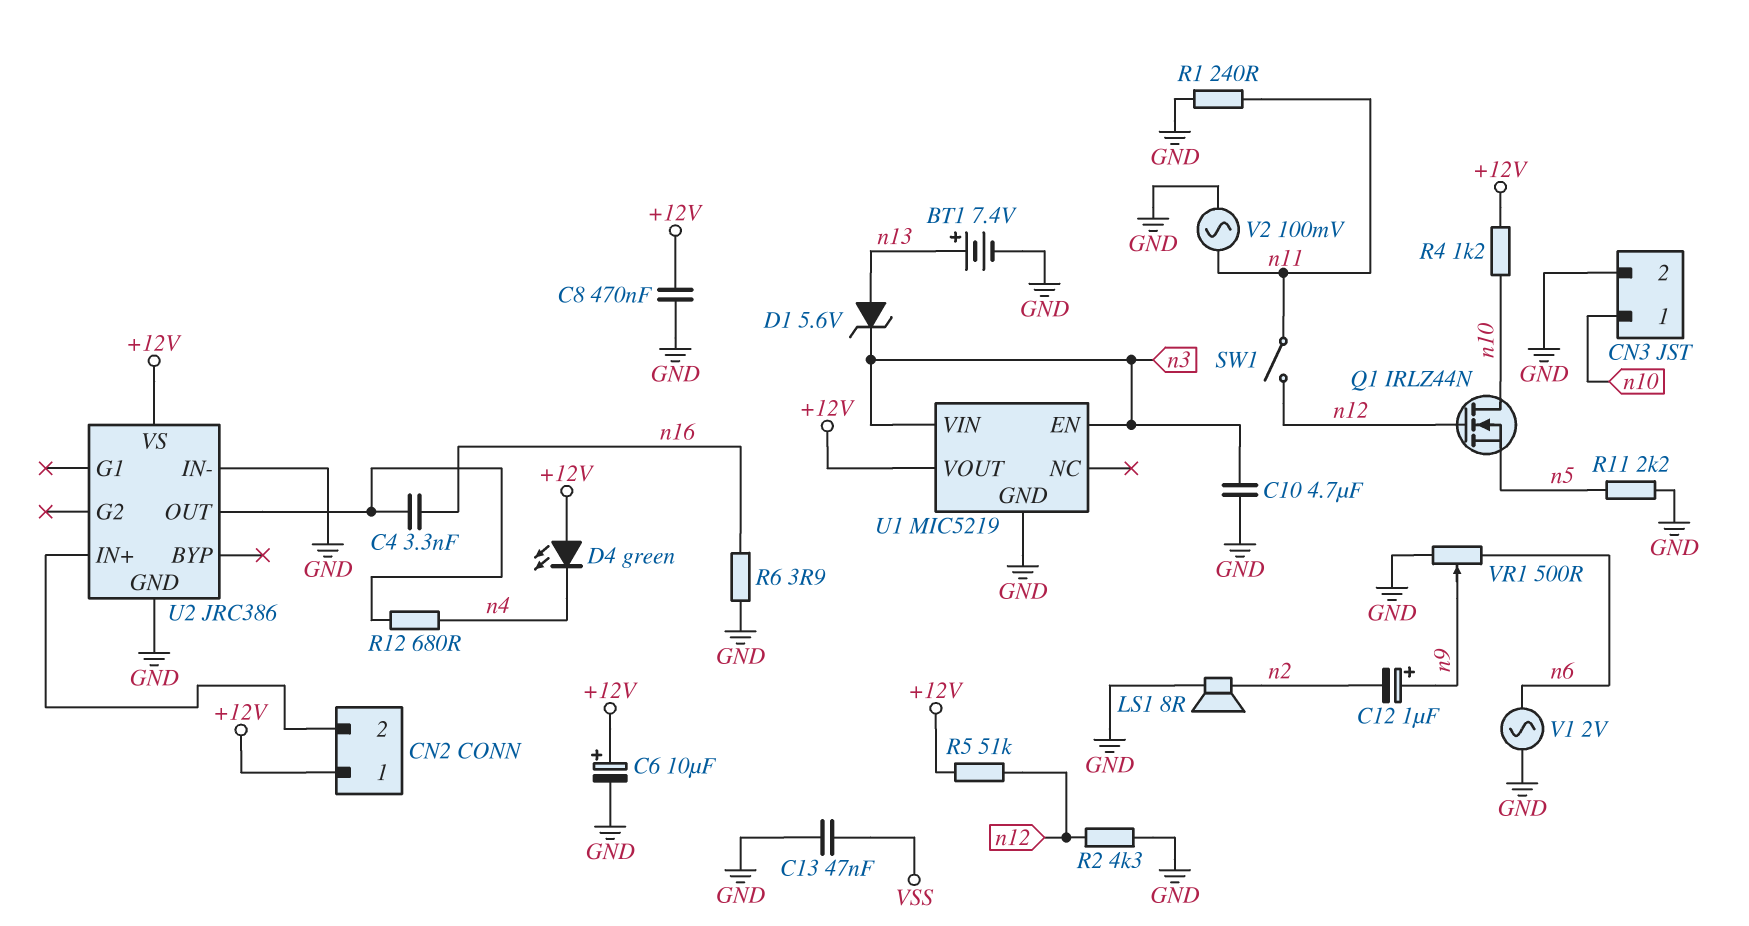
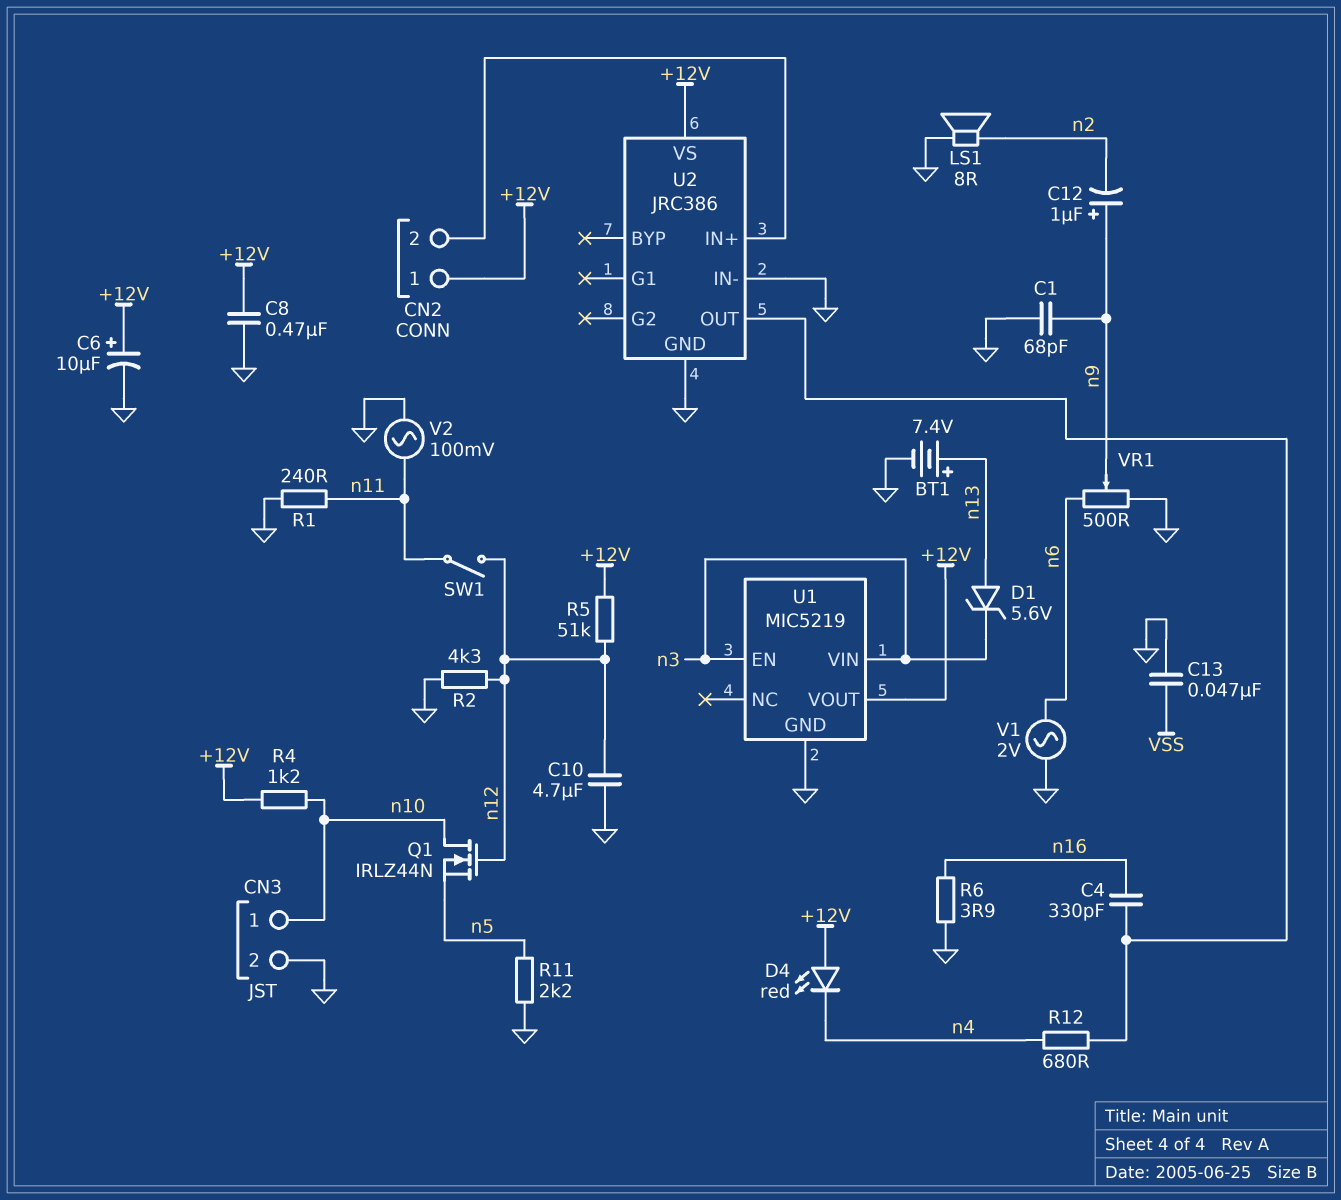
C1: none -> 68pF (GND, n9)
C4: 3.3nF (U2/OUT, n16) -> 330pF (U2/OUT, n16)
C10: 4.7uF (GND, n3) -> 4.7uF (GND, n12)
D4: LED green (A +12V, K n4) -> LED red (A +12V, K n4)

